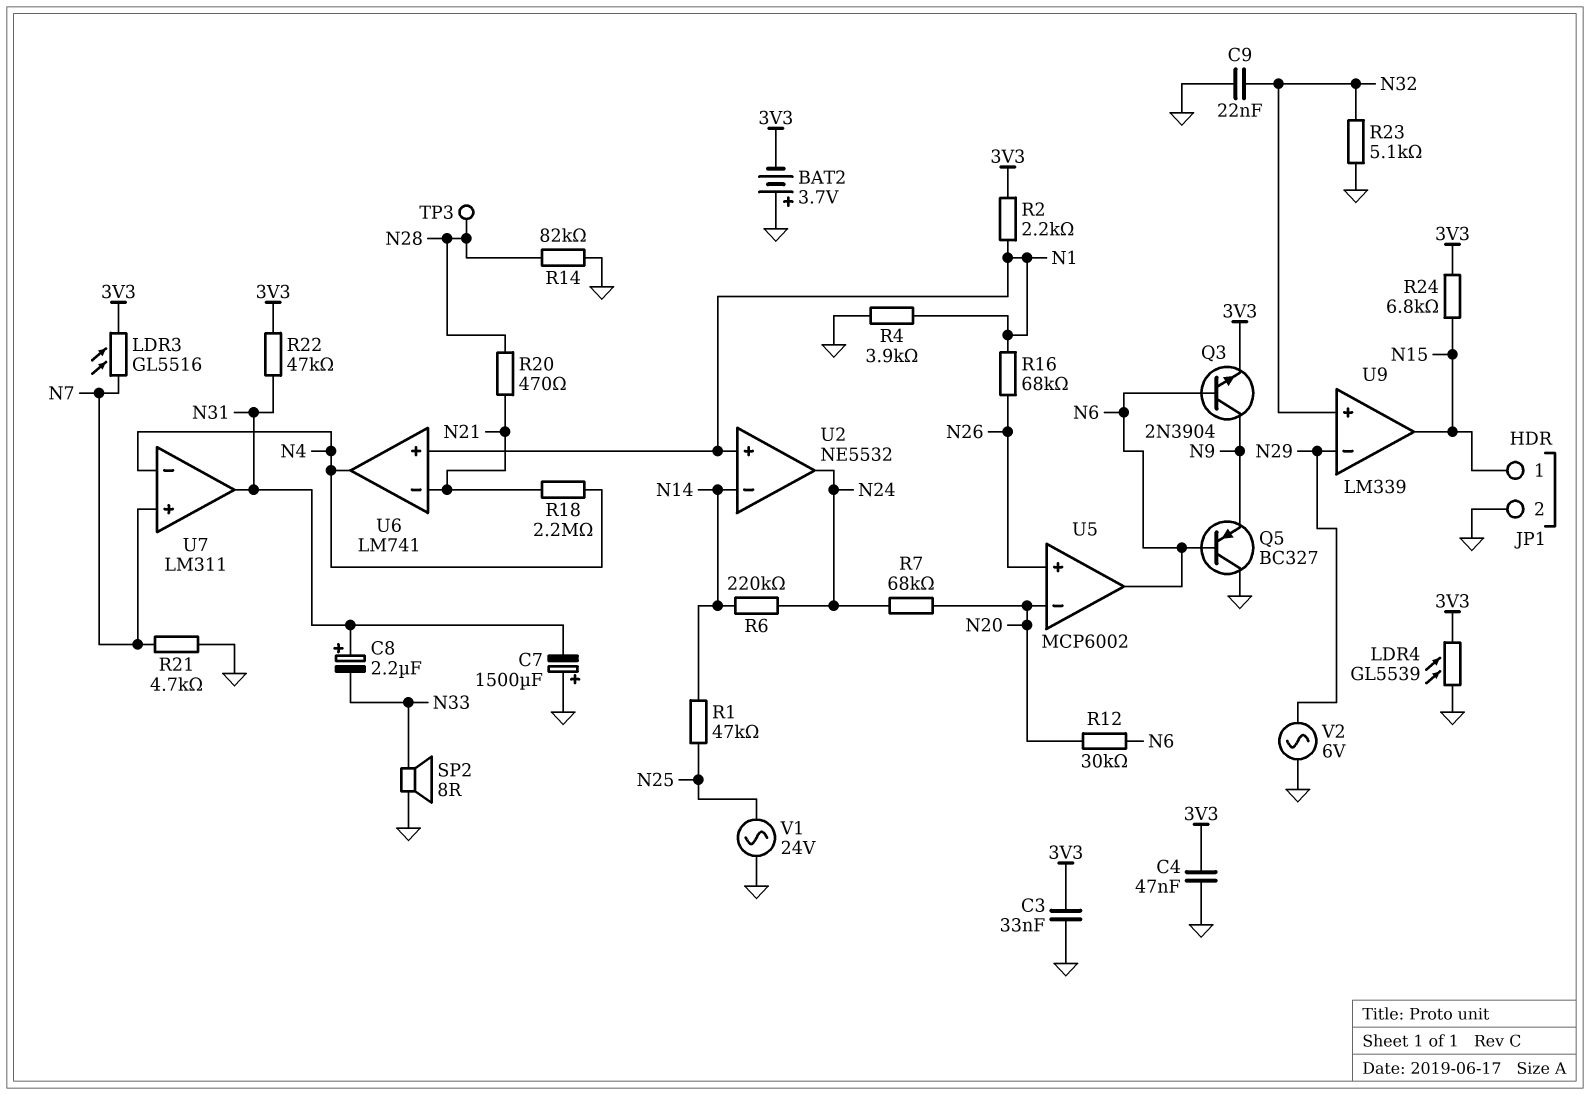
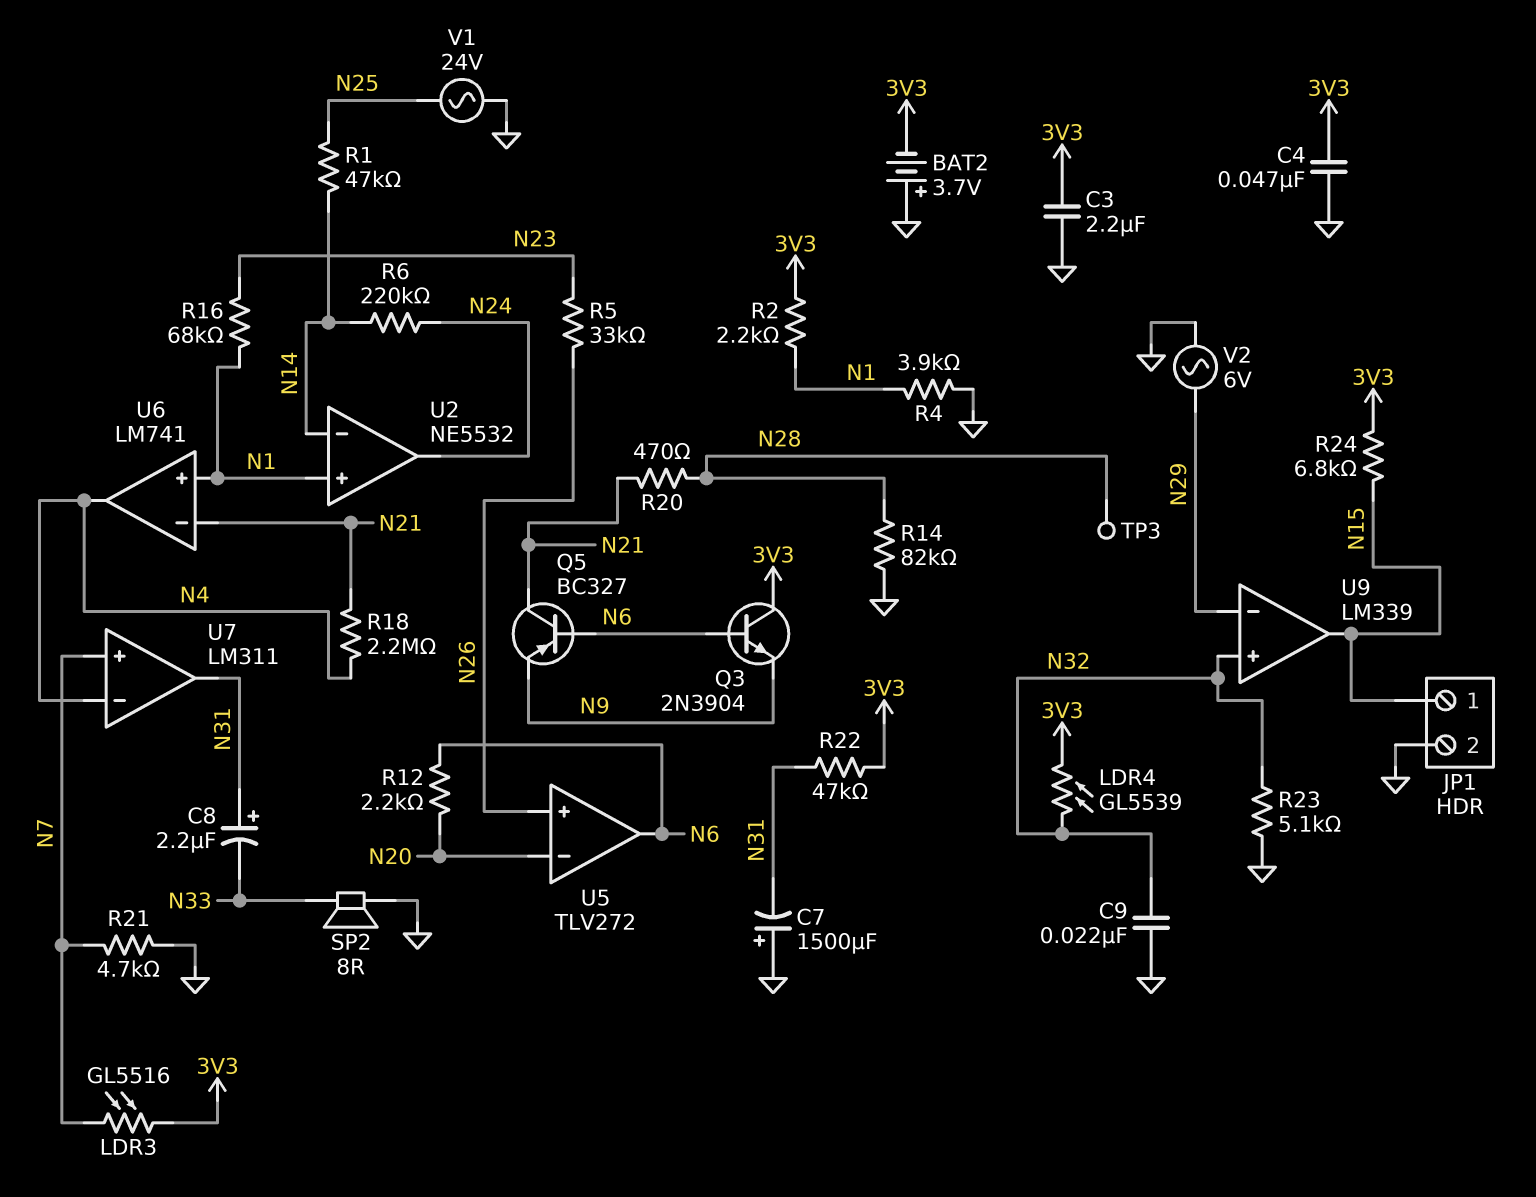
C3: 33nF (3V3, GND) -> 2.2uF (3V3, GND)
LDR4: GL5539 (3V3, GND) -> GL5539 (3V3, N32)
Q3: NPN 2N3904 (B N6, C N9, E 3V3) -> NPN 2N3904 (B N6, C 3V3, E N9)
Q5: PNP BC327 (B N6, C GND, E N9) -> PNP BC327 (B N6, C N21, E N9)
R5: none -> 33k (N23, N26)
R7: 68k (N20, N24) -> none
R12: 30k (N6, N20) -> 2.2k (N6, N20)
R16: 68k (N1, N26) -> 68k (N1, N23)
U5: MCP6002 -> TLV272

